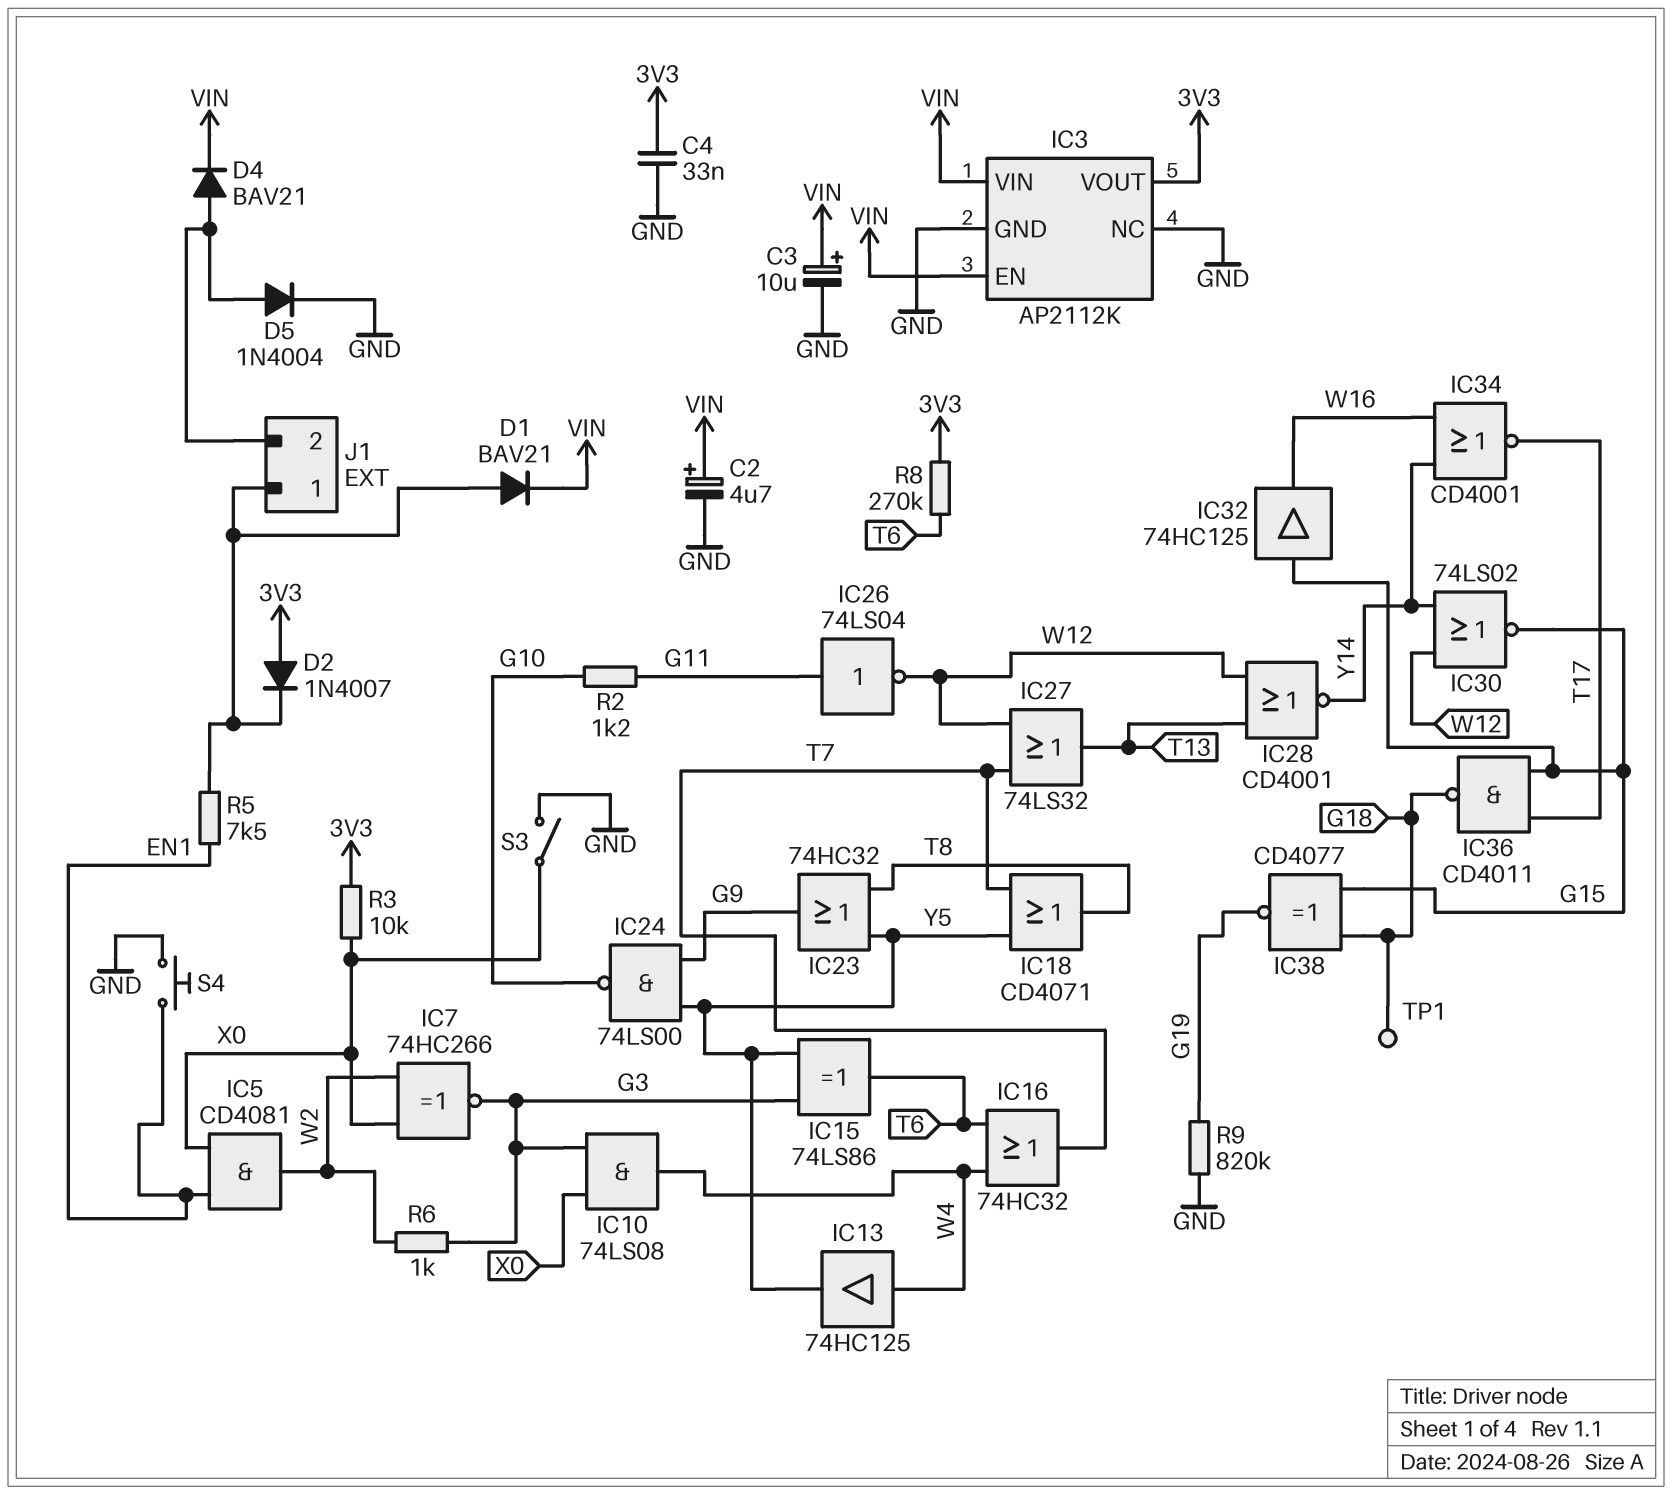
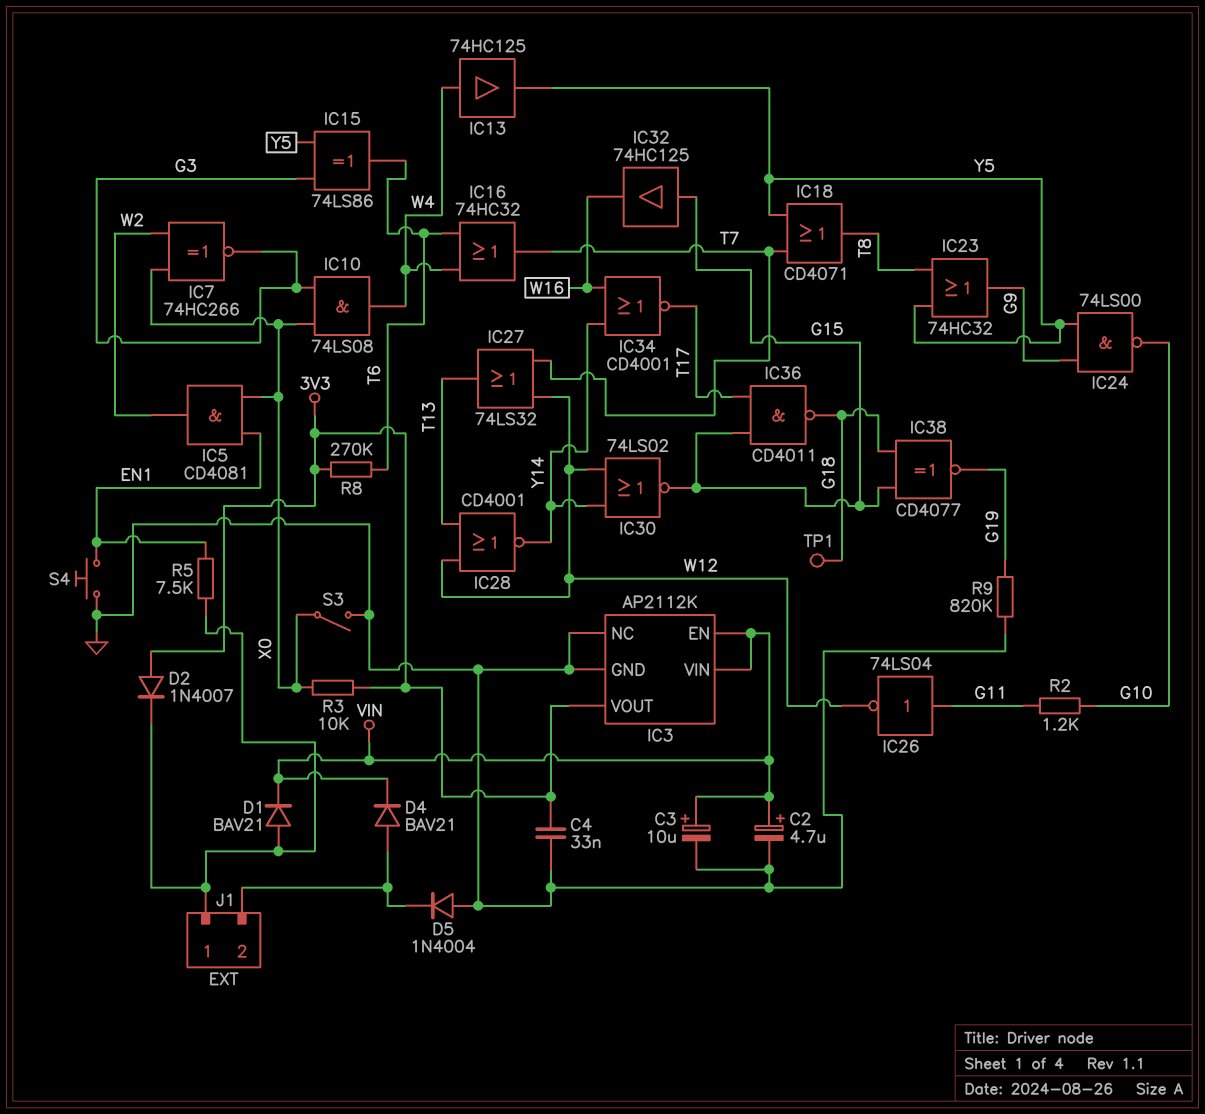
D5: diode 1N4004 (A J1/2, K GND) -> diode 1N4004 (A GND, K J1/2)
R6: 1k (G3, W2) -> none

